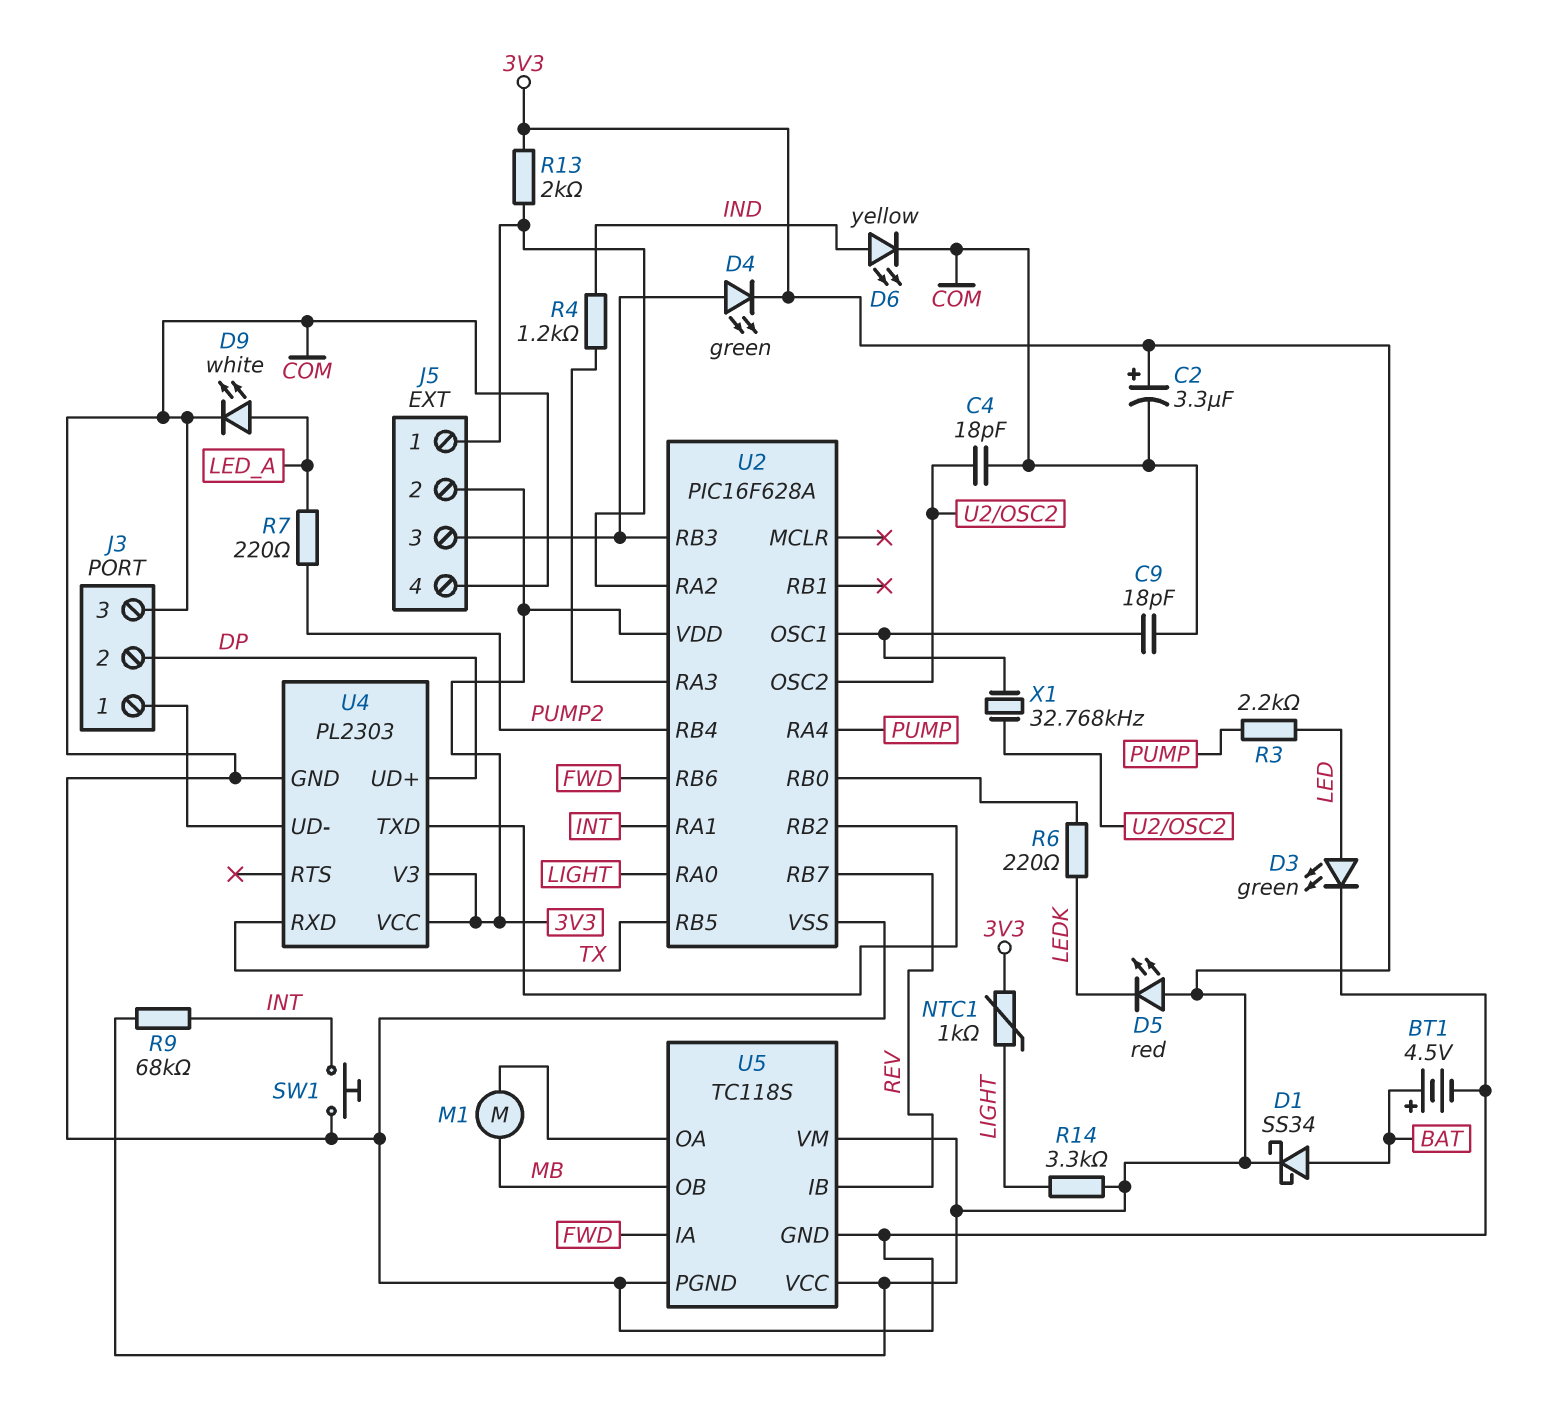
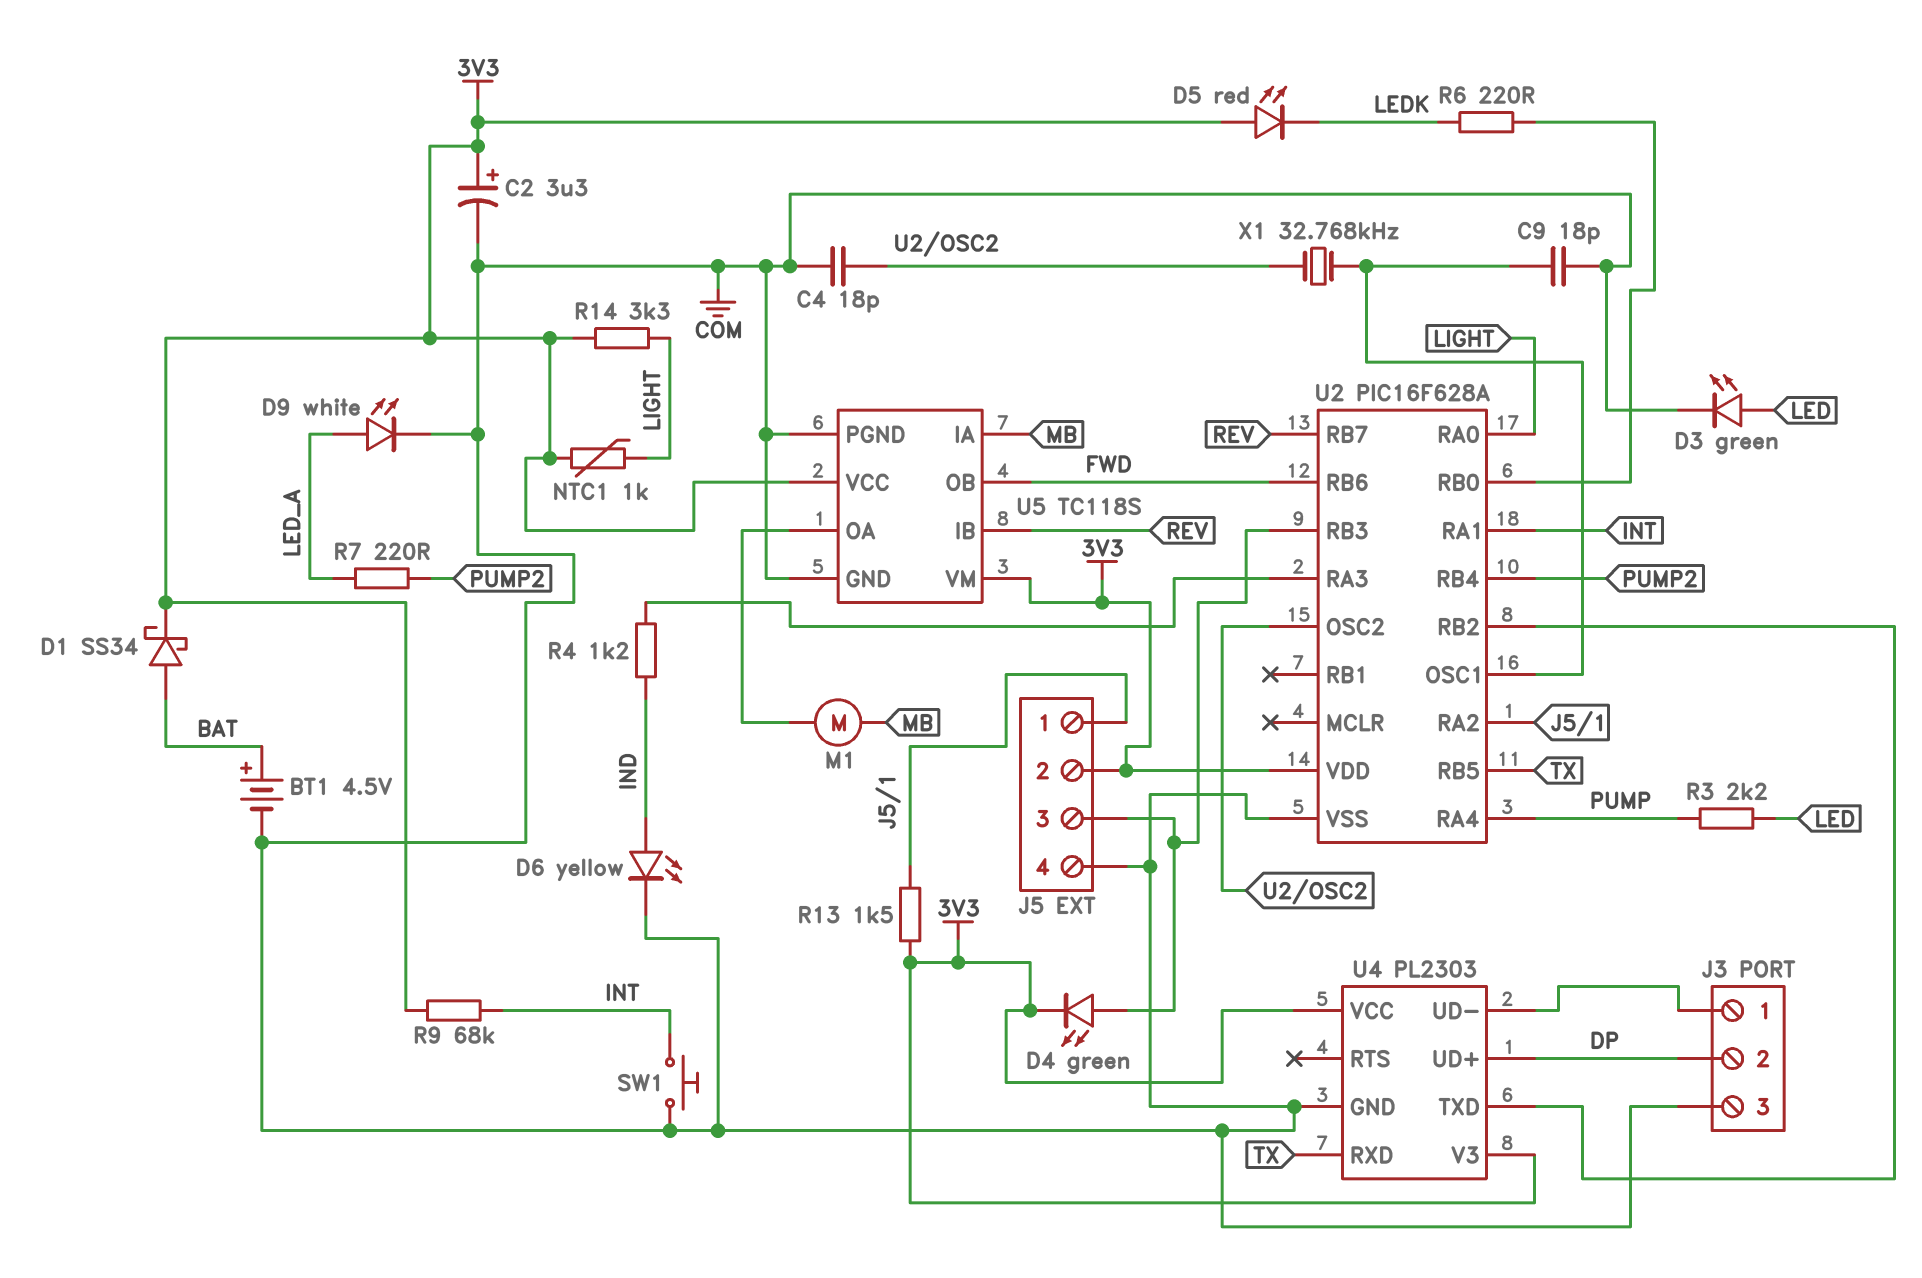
R13: 2k (3V3, J5/1) -> 1.5k (3V3, J5/1)
U5 pin IA: FWD -> MB
U5 pin OB: MB -> FWD

